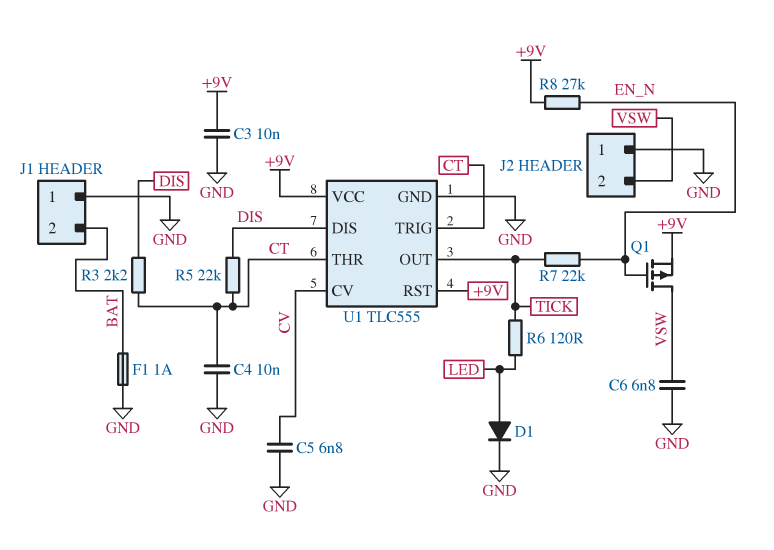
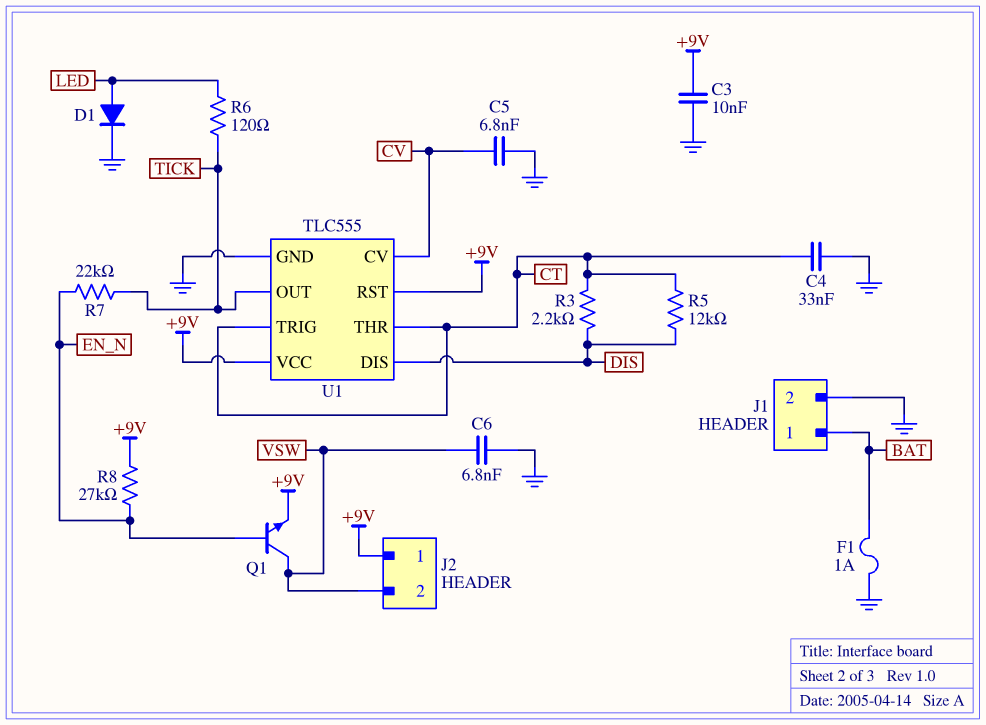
C4: 10nF (CT, GND) -> 33nF (CT, GND)
J1 pin 1: GND -> BAT
J1 pin 2: BAT -> GND
J2 pin 1: GND -> +9V
Q1: PMOS (G EN_N, D VSW, S +9V) -> NPN (B EN_N, C VSW, E +9V)
R5: 22k (CT, DIS) -> 12k (CT, DIS)

